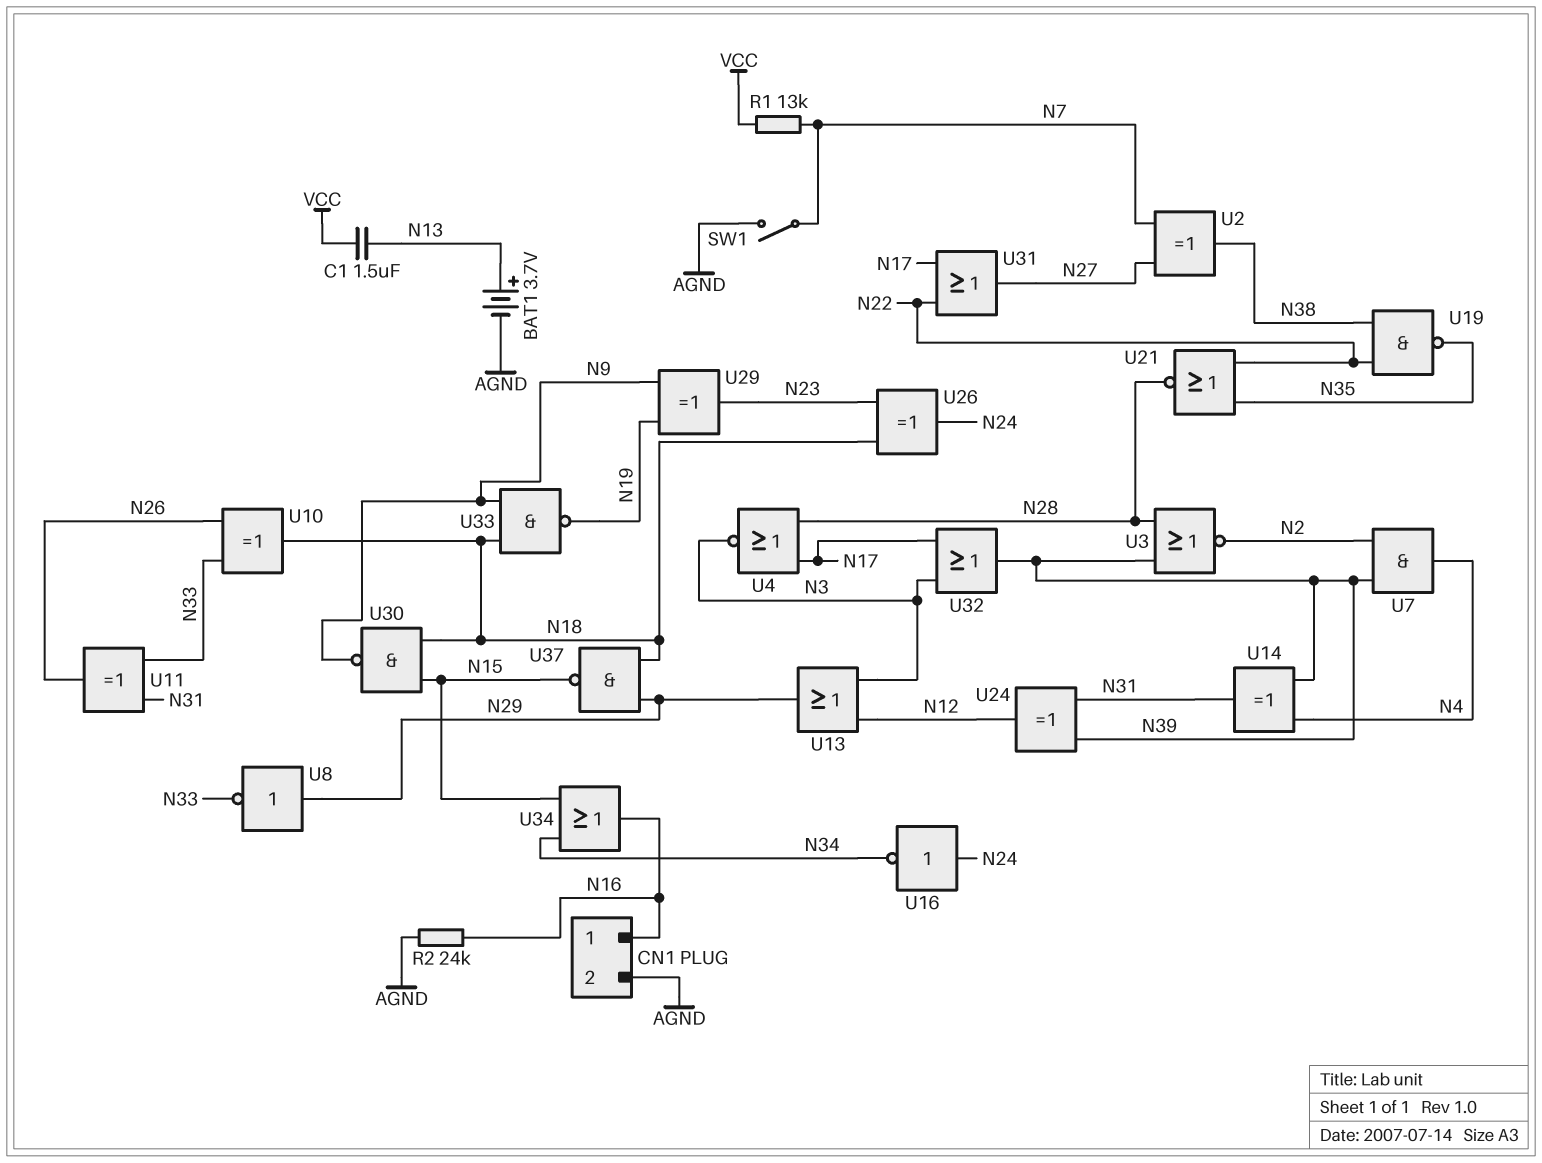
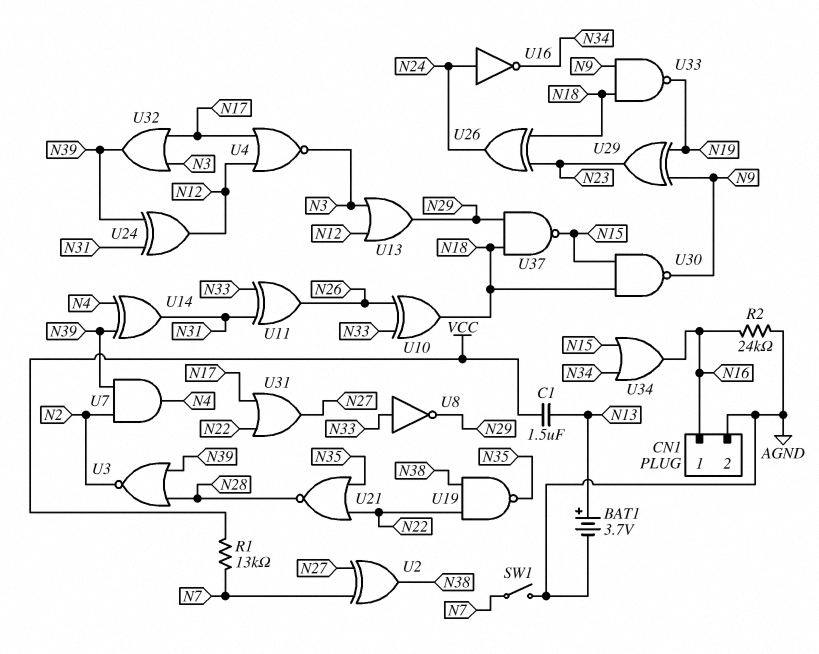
U4: NOR (in N17, in N28, out N3) -> NOR (in N12, in N17, out N3)
U8: NOT (in N29, out N33) -> NOT (in N33, out N29)

